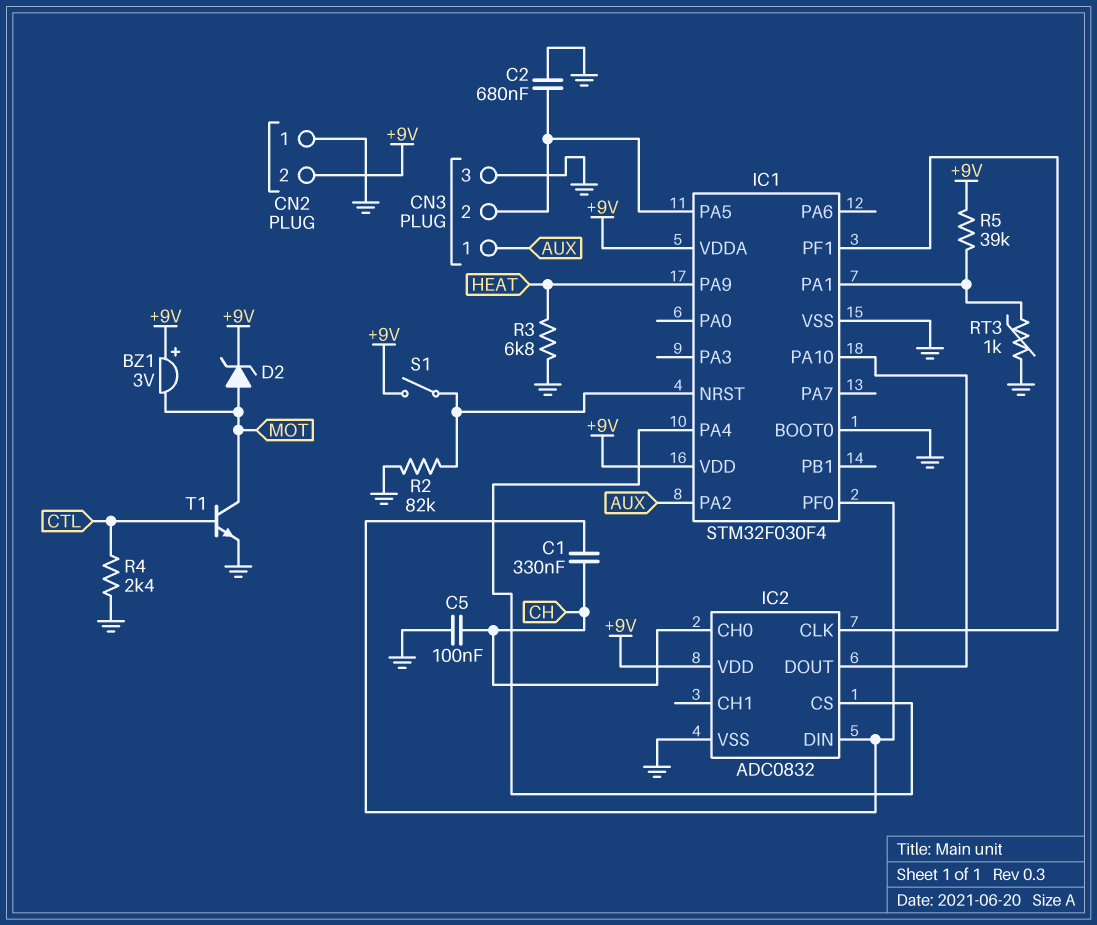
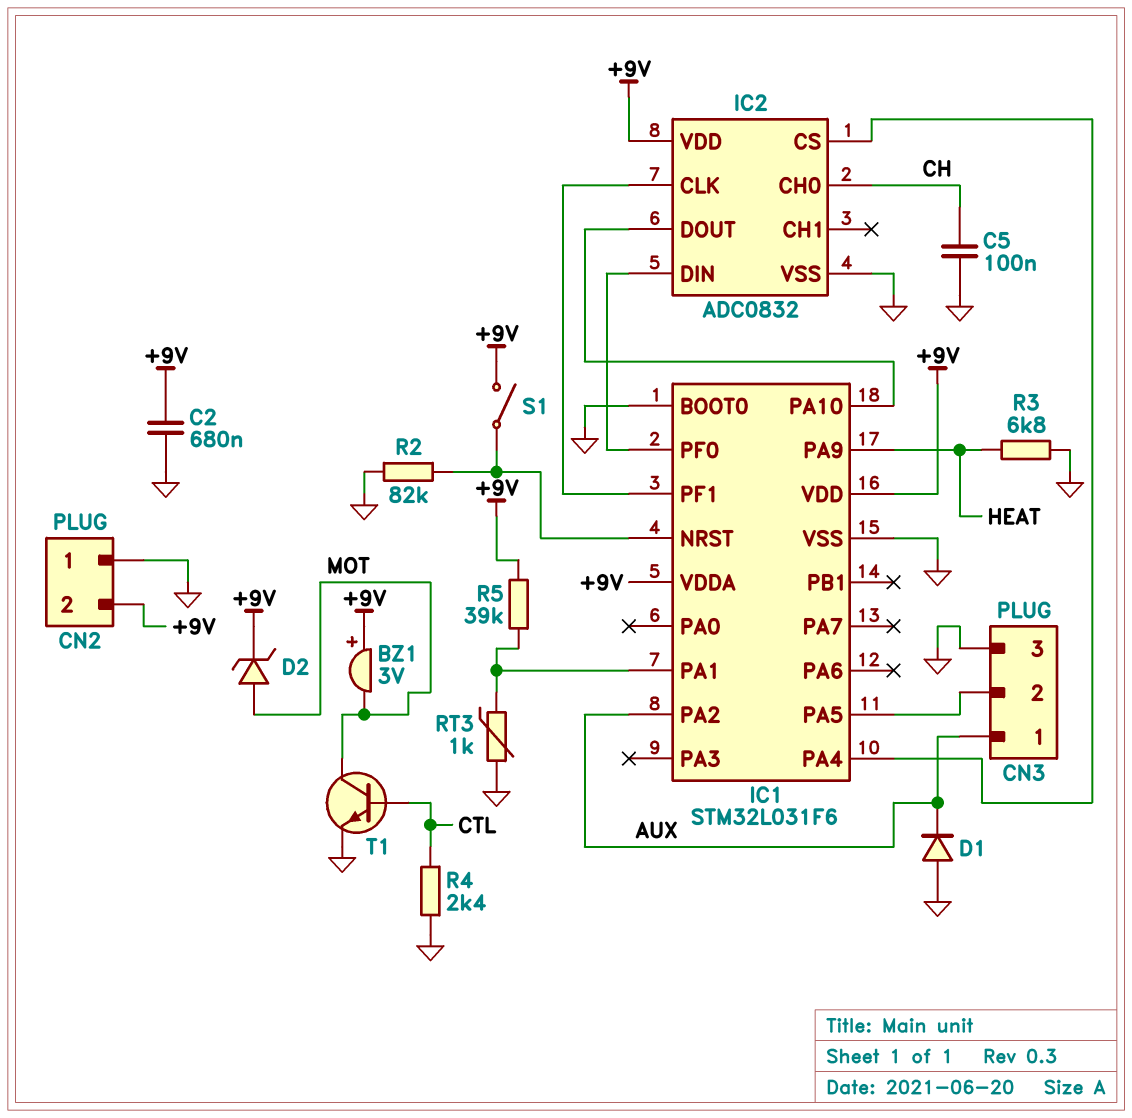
C1: 330nF (CH, IC1/PF0) -> none
C2: 680nF (CN3/2, GND) -> 680nF (+9V, GND)
D1: none -> diode (A GND, K AUX)
IC1: STM32F030F4 -> STM32L031F6

